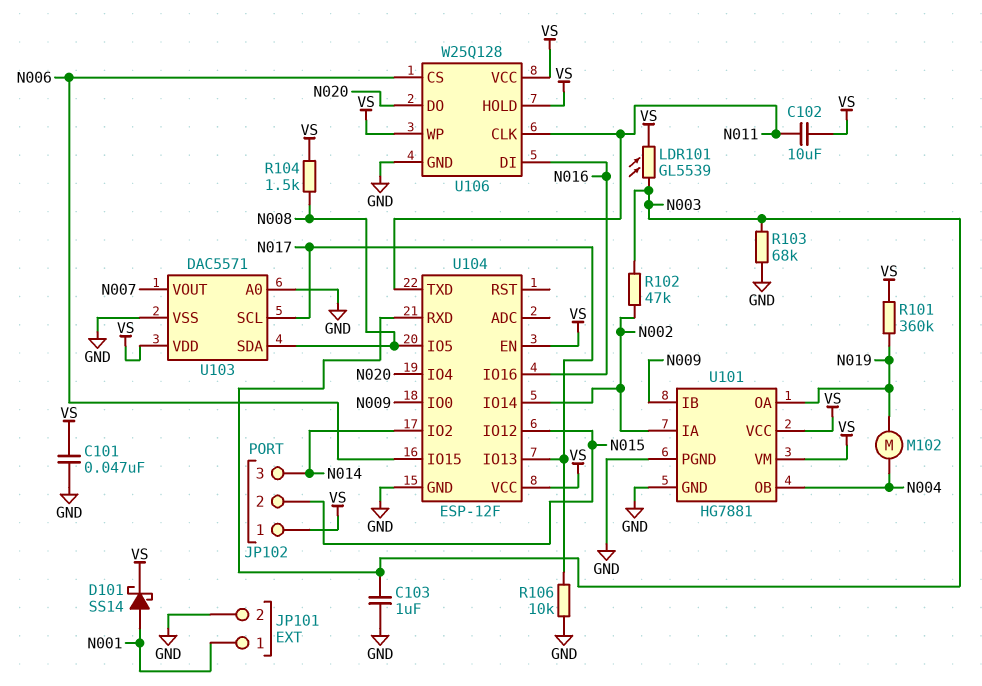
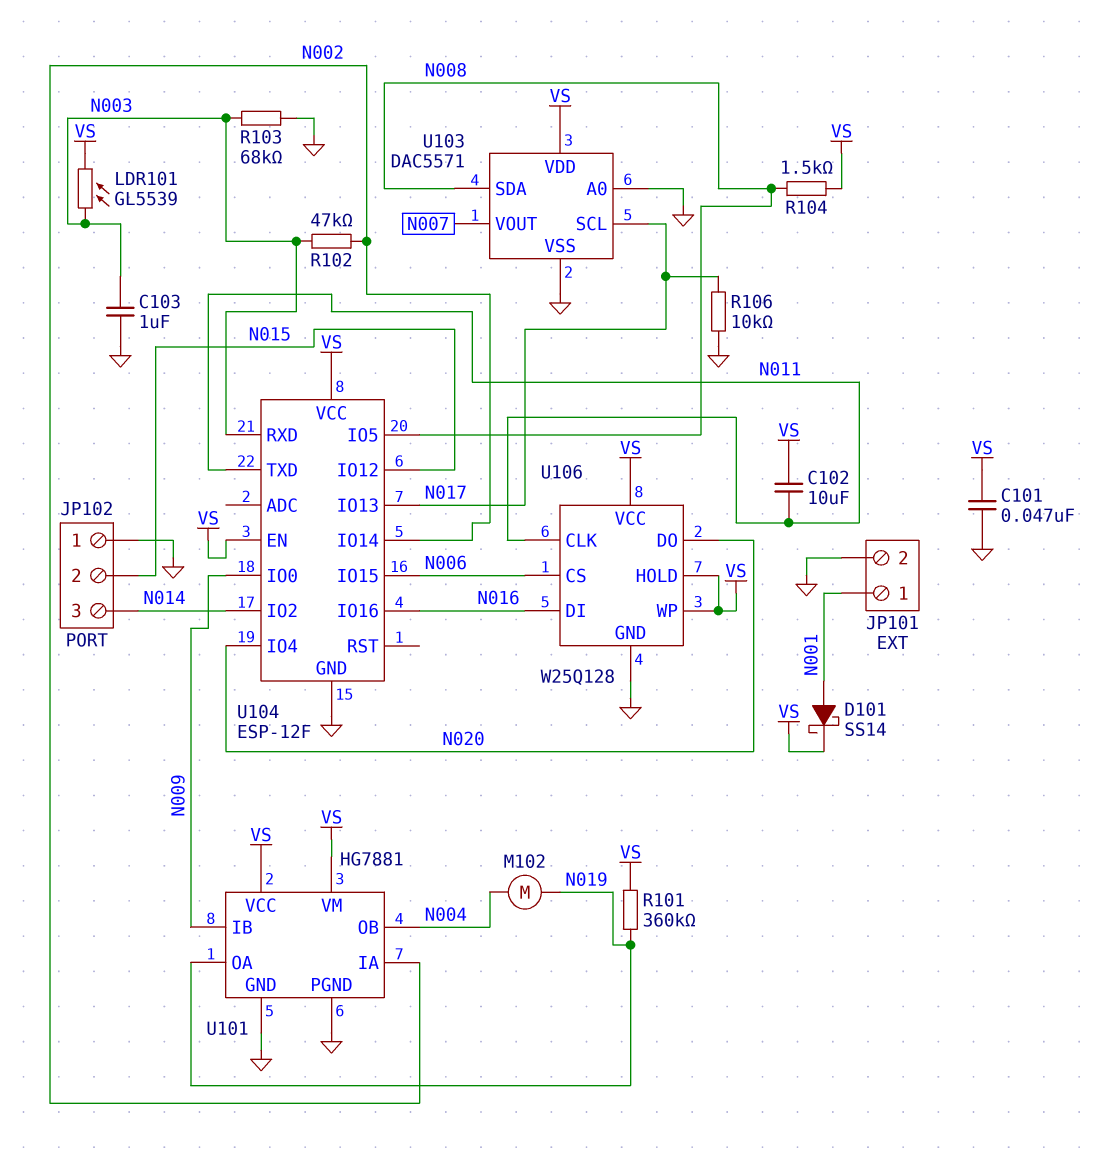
JP102 pin 1: VS -> GND

